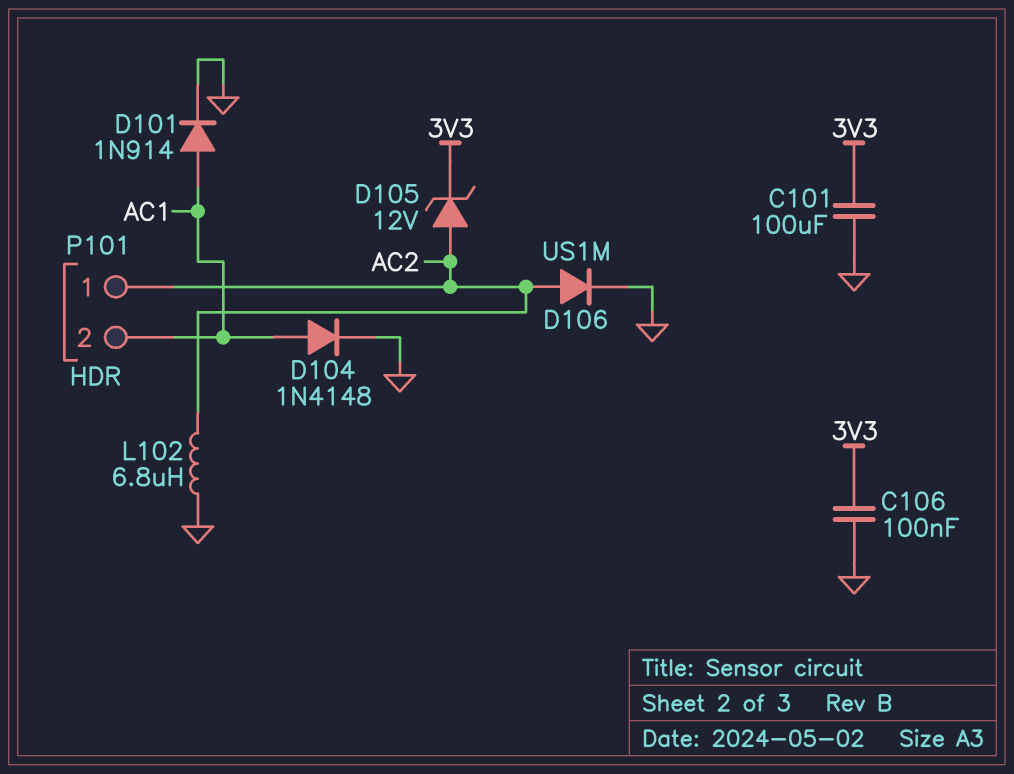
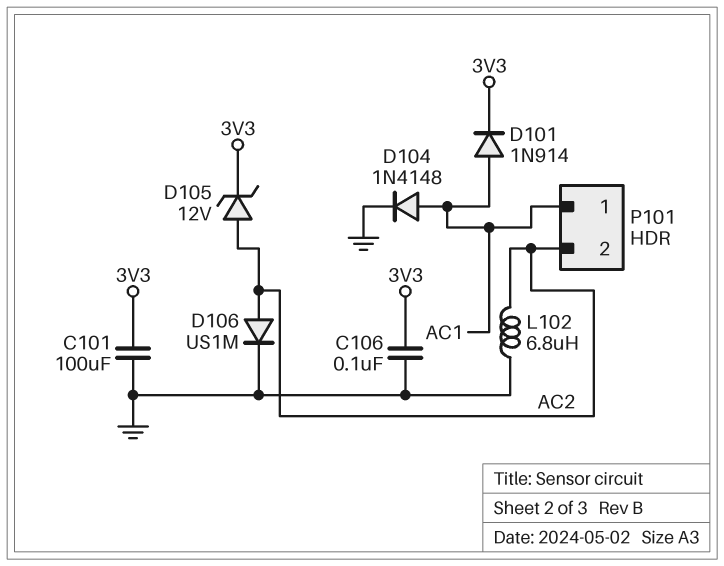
D101: diode 1N914 (A AC1, K GND) -> diode 1N914 (A AC1, K 3V3)
P101 pin 1: AC2 -> AC1
P101 pin 2: AC1 -> AC2

